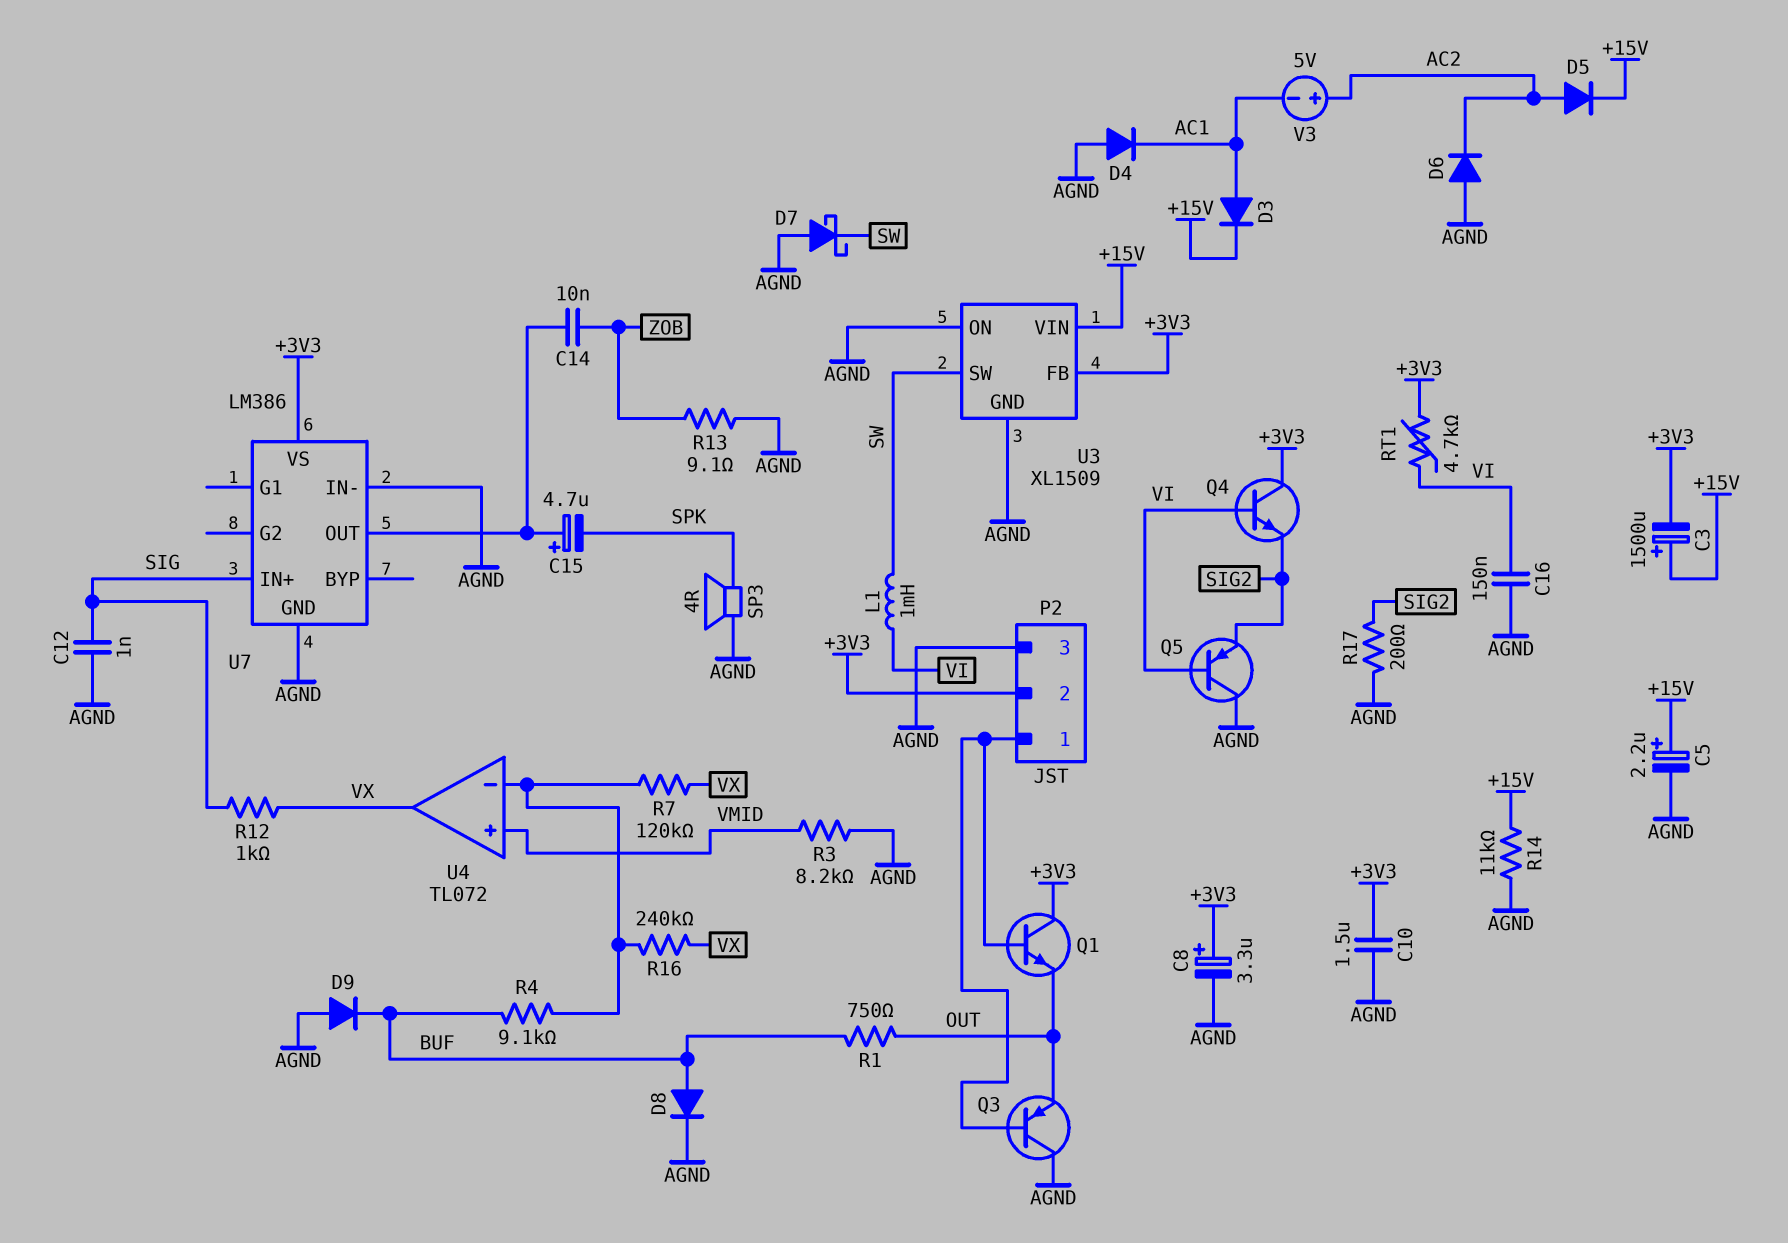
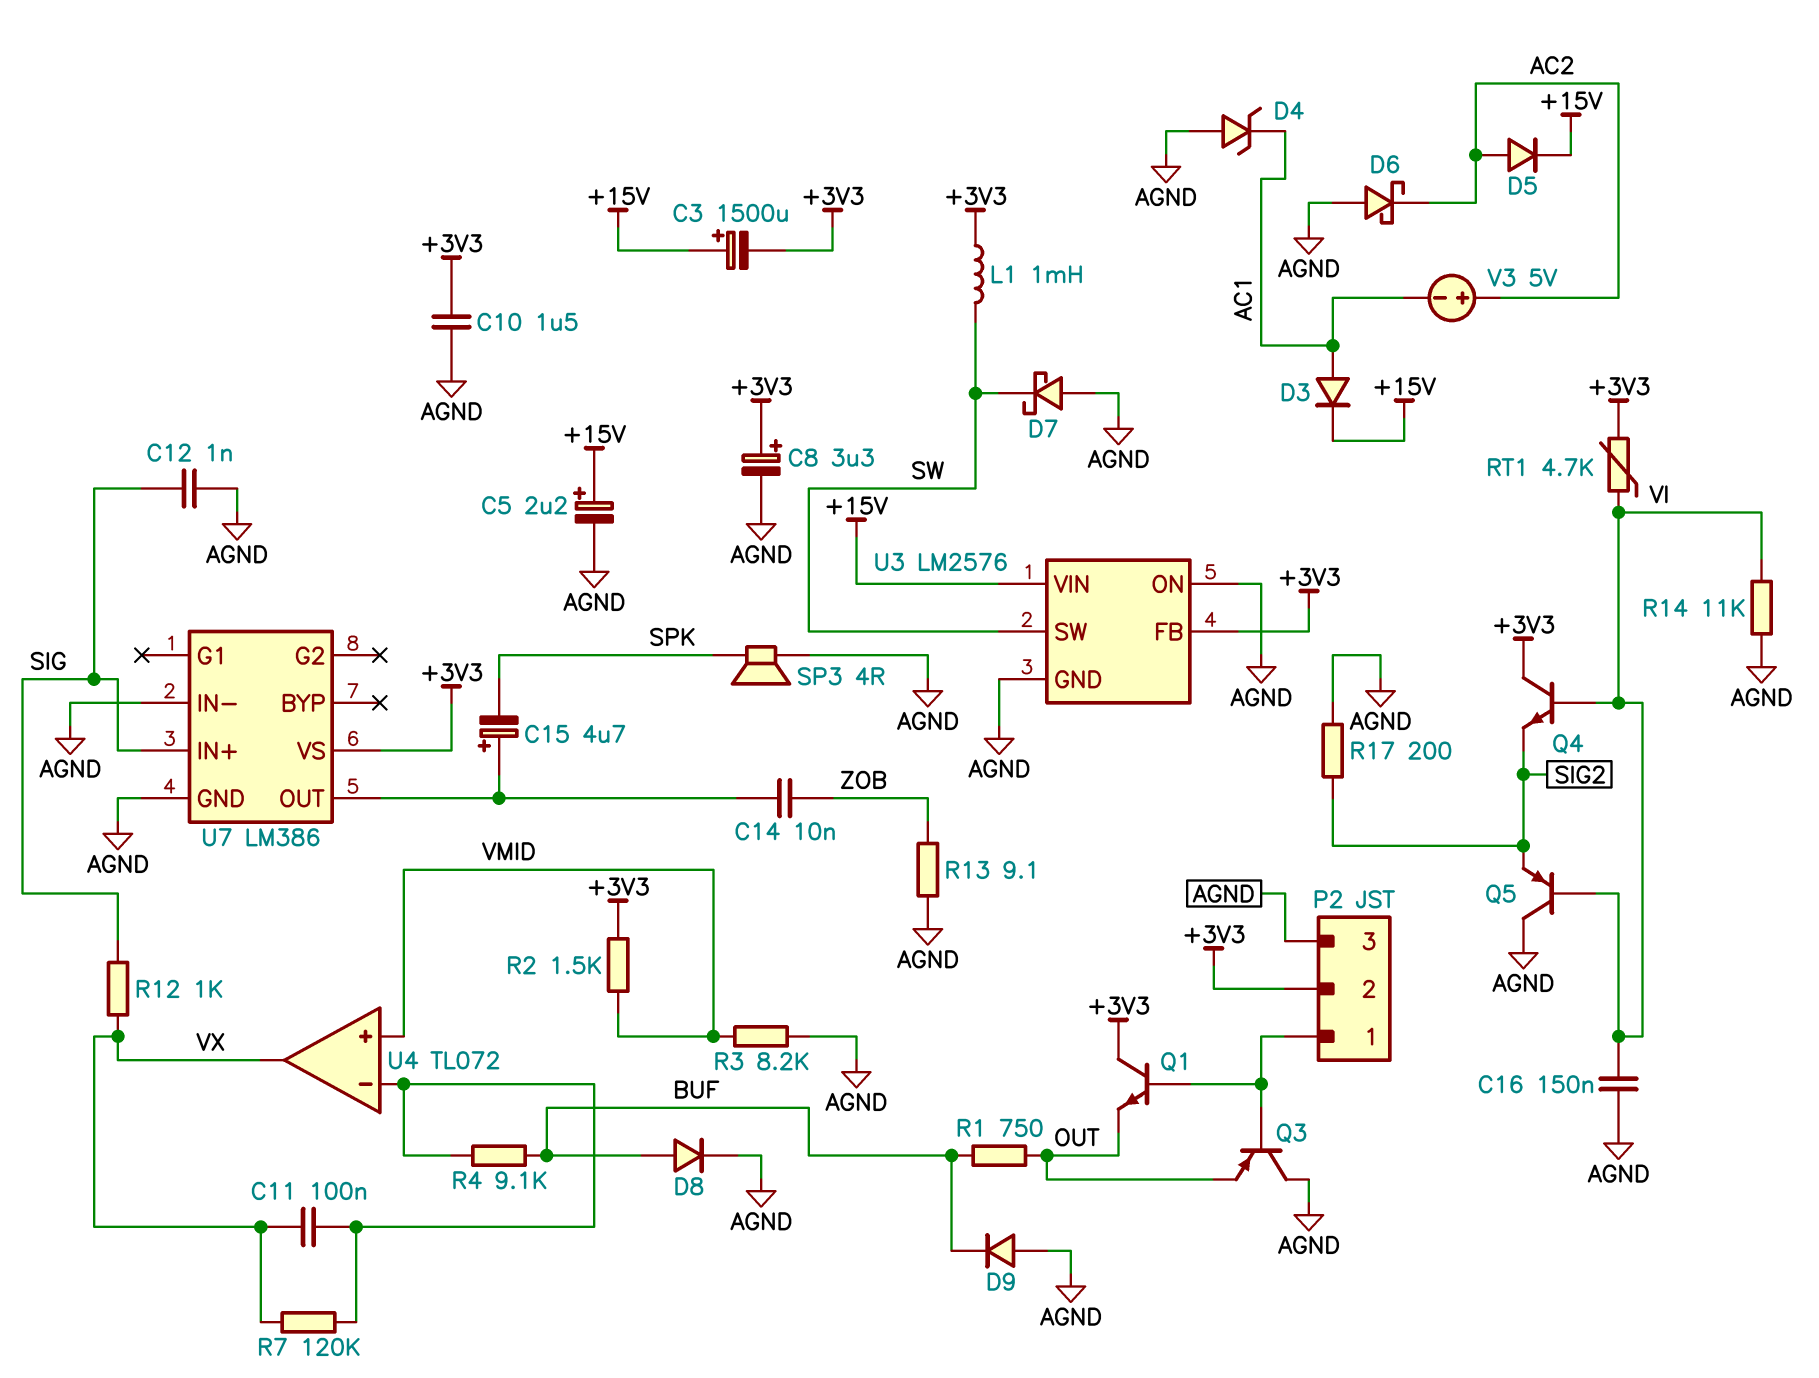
C11: none -> 100nF (U4/in-, VX)
D4: diode (A AGND, K AC1) -> zener (A AGND, K AC1)
D6: diode (A AGND, K AC2) -> schottky (A AGND, K AC2)
L1: 1mH (SW, VI) -> 1mH (+3V3, SW)
R2: none -> 1.5k (+3V3, VMID)
R14: 11k (+15V, AGND) -> 11k (AGND, VI)
R16: 240k (U4/in-, VX) -> none
U3: XL1509 -> LM2576

